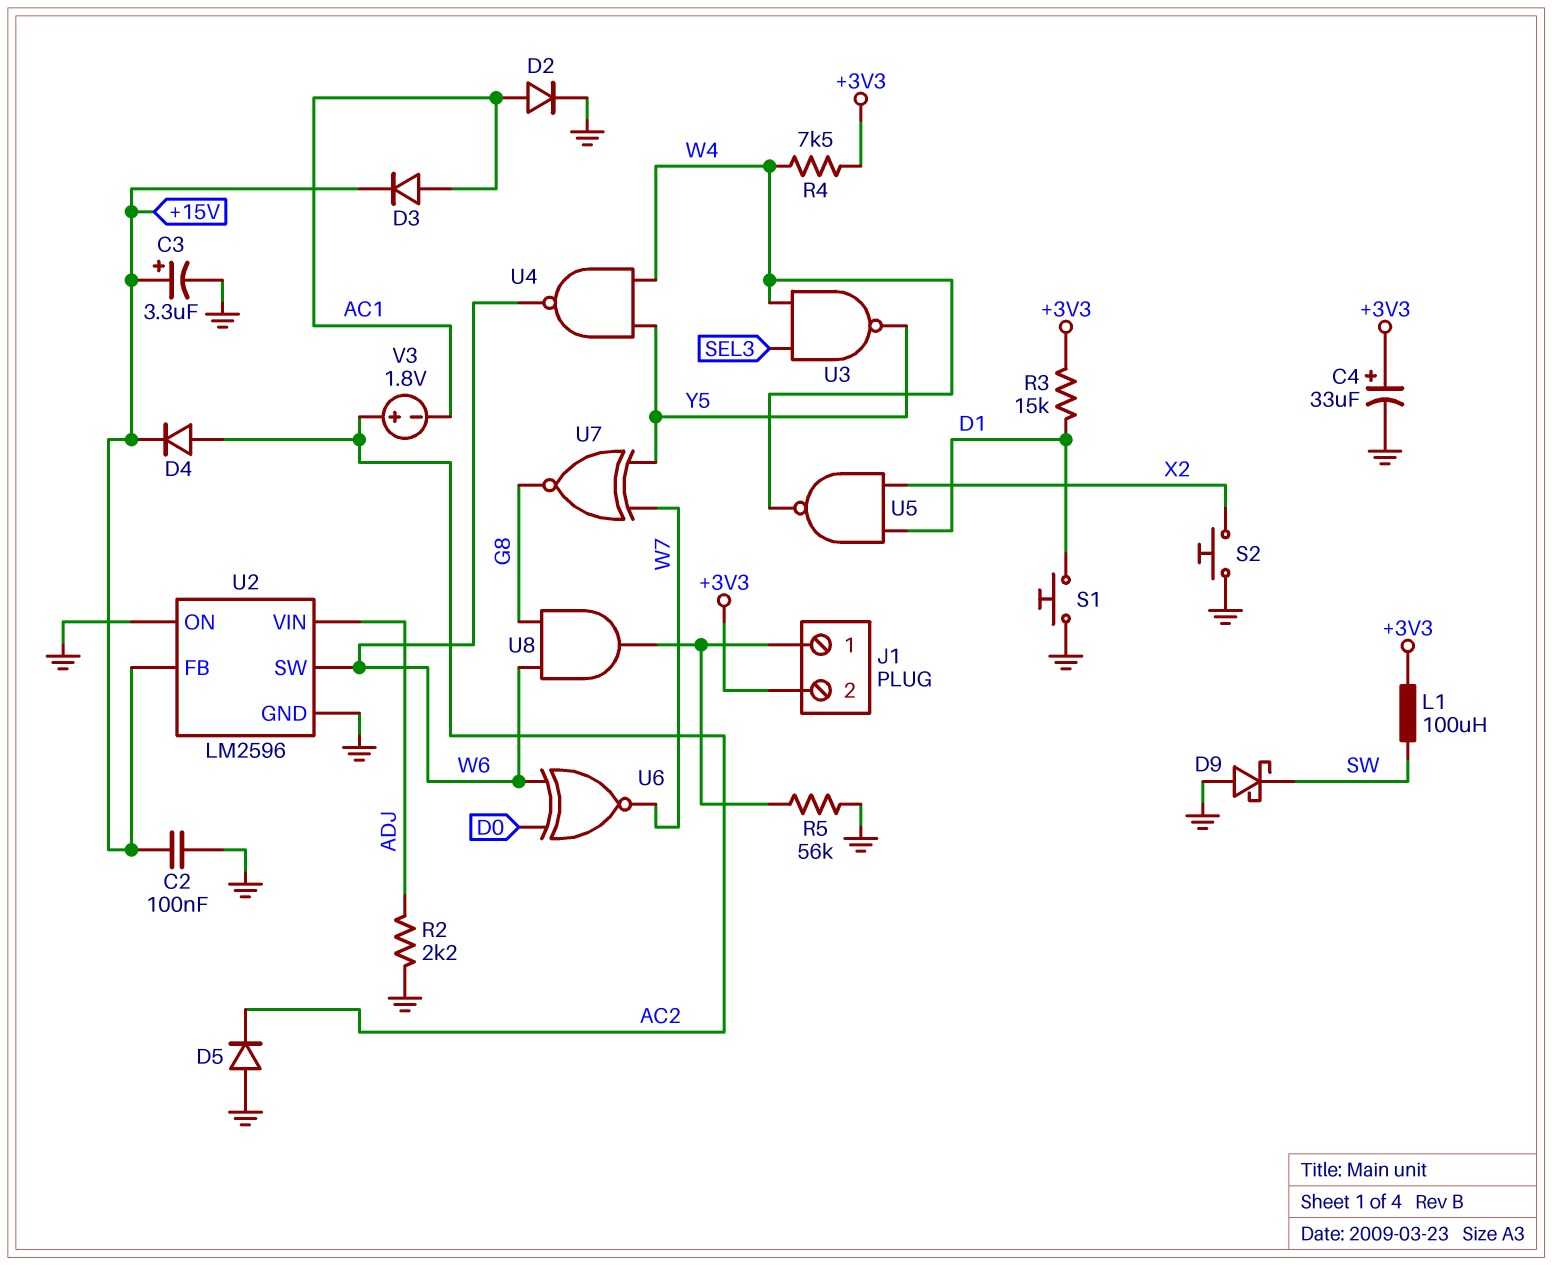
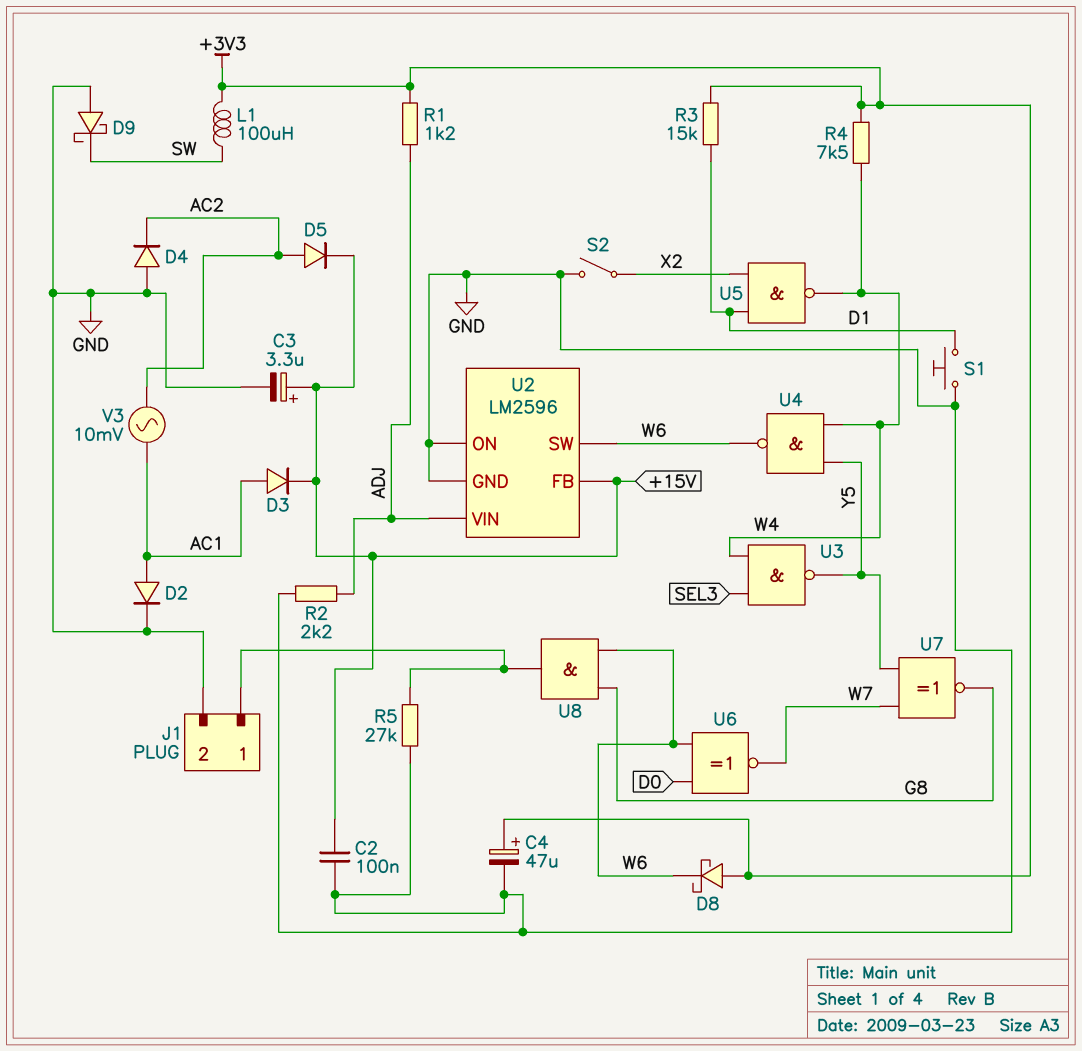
C4: 33uF (plus +3V3, minus GND) -> 47uF (plus +3V3, minus GND)
D4: diode (A AC2, K +15V) -> diode (A GND, K AC2)
D5: diode (A GND, K AC2) -> diode (A AC2, K +15V)
D8: none -> schottky (A +3V3, K W6)
J1 pin 2: +3V3 -> GND
R1: none -> 1.2k (+3V3, ADJ)
R5: 56k (GND, J1/1) -> 27k (GND, J1/1)
S2: button (GND, X2) -> switch (GND, X2)
V3: 1.8V (plus AC2, minus AC1) -> AC 10mV (AC1, AC2)

